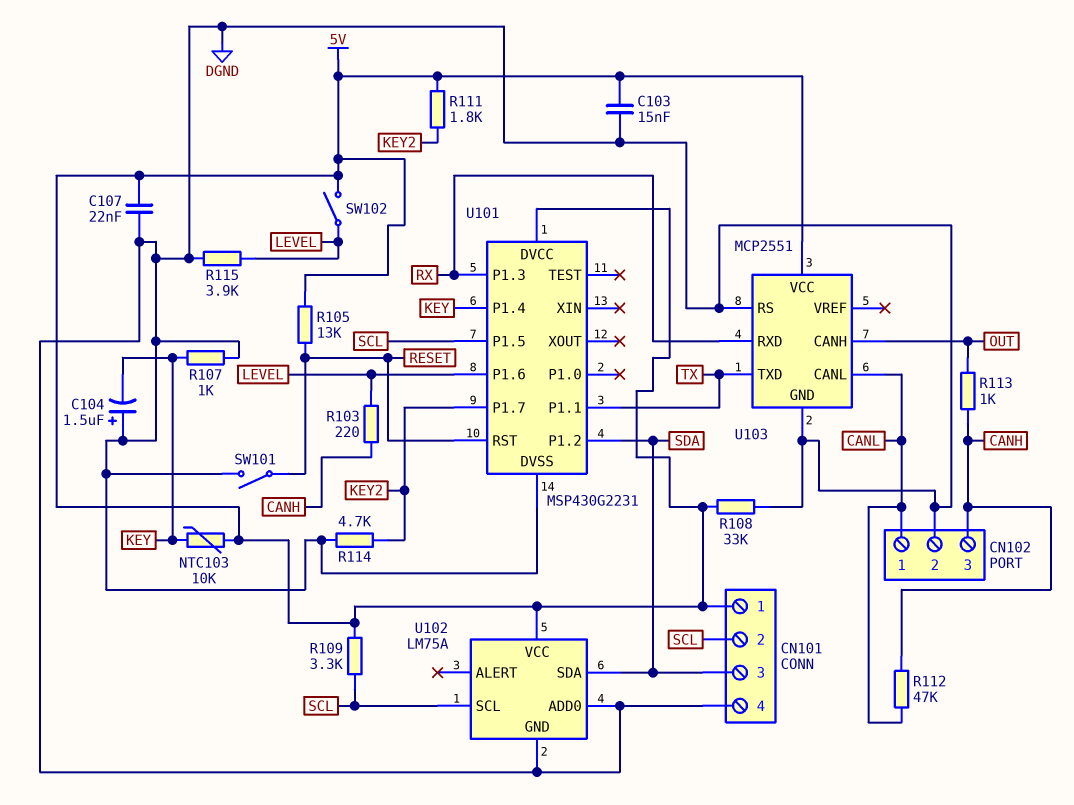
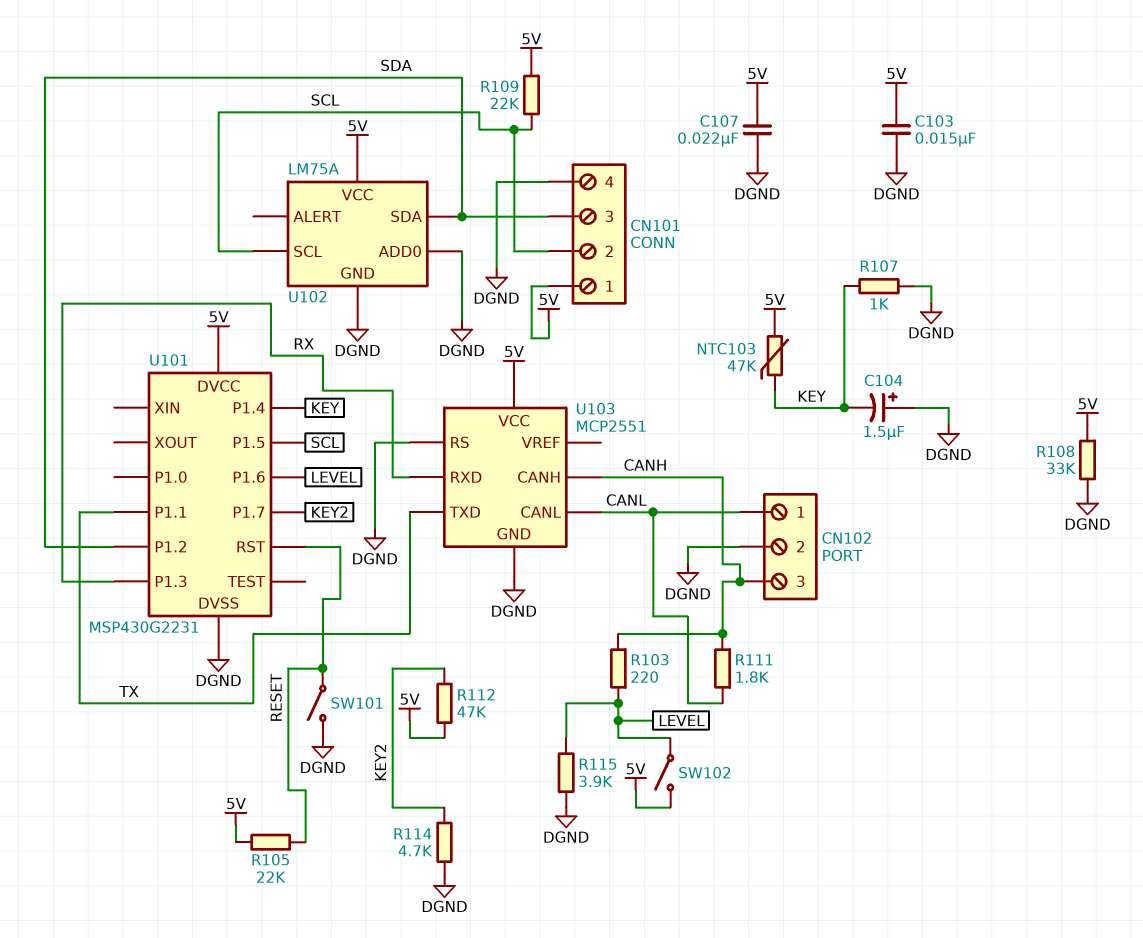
NTC103: 10k (5V, KEY) -> 47k (5V, KEY)
R105: 13k (5V, RESET) -> 22k (5V, RESET)
R109: 3.3k (5V, SCL) -> 22k (5V, SCL)
R111: 1.8k (5V, KEY2) -> 1.8k (CANH, CANL)
R112: 47k (CANH, CANL) -> 47k (5V, KEY2)
R113: 1k (CANH, OUT) -> none
U103 pin CANH: OUT -> CANH

